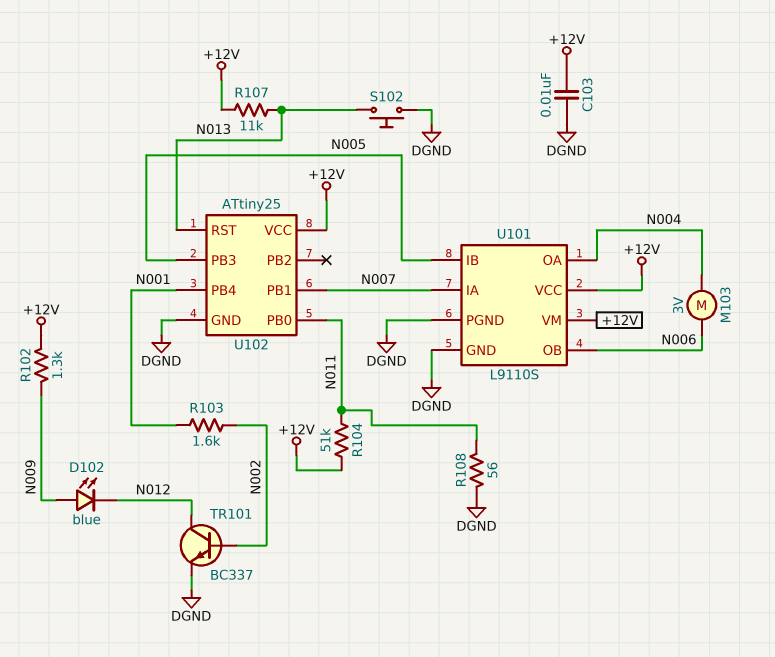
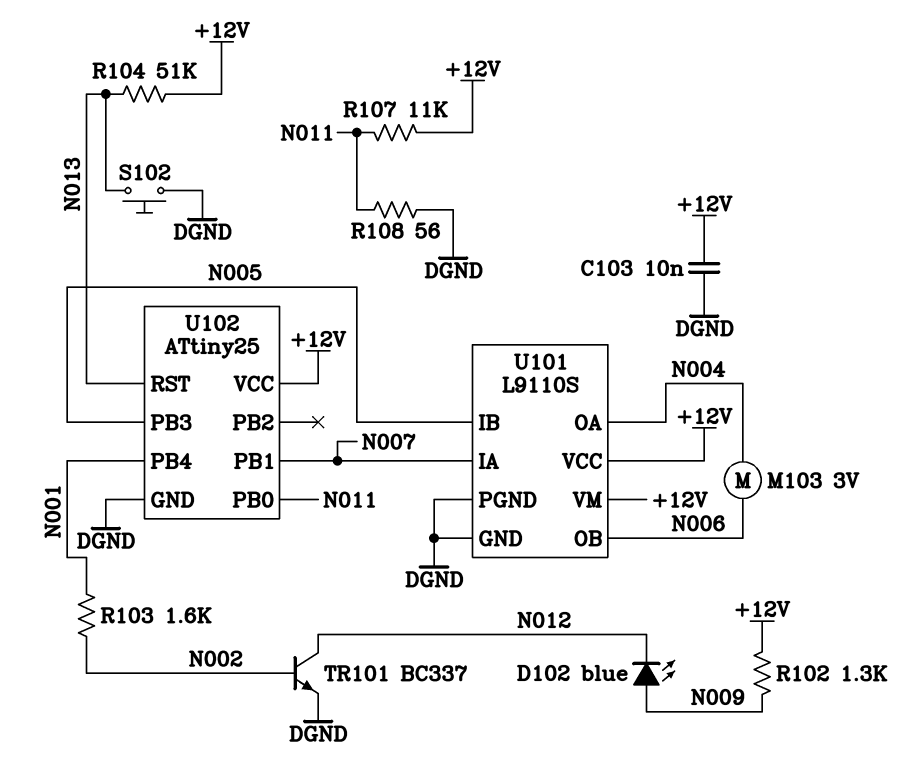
R104: 51k (+12V, N011) -> 51k (+12V, N013)
R107: 11k (+12V, N013) -> 11k (+12V, N011)

